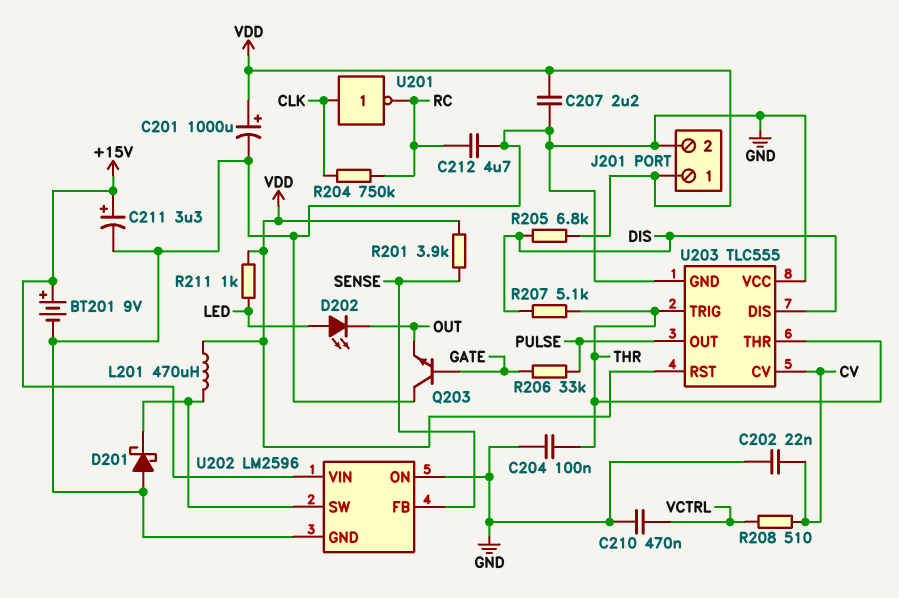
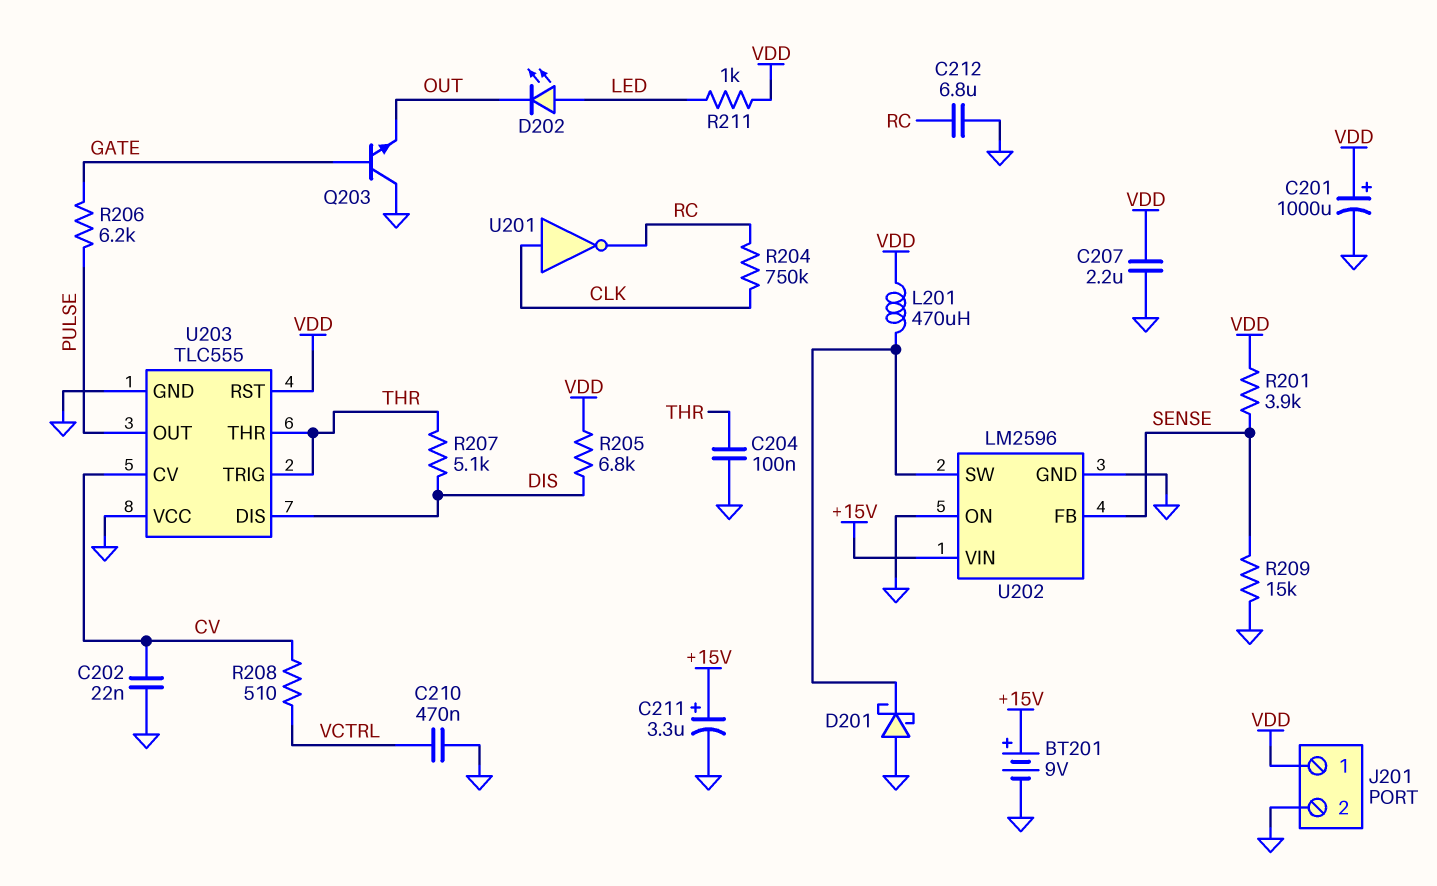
C212: 4.7uF (GND, RC) -> 6.8uF (GND, RC)
R206: 33k (GATE, PULSE) -> 6.2k (GATE, PULSE)
R209: none -> 15k (GND, SENSE)

